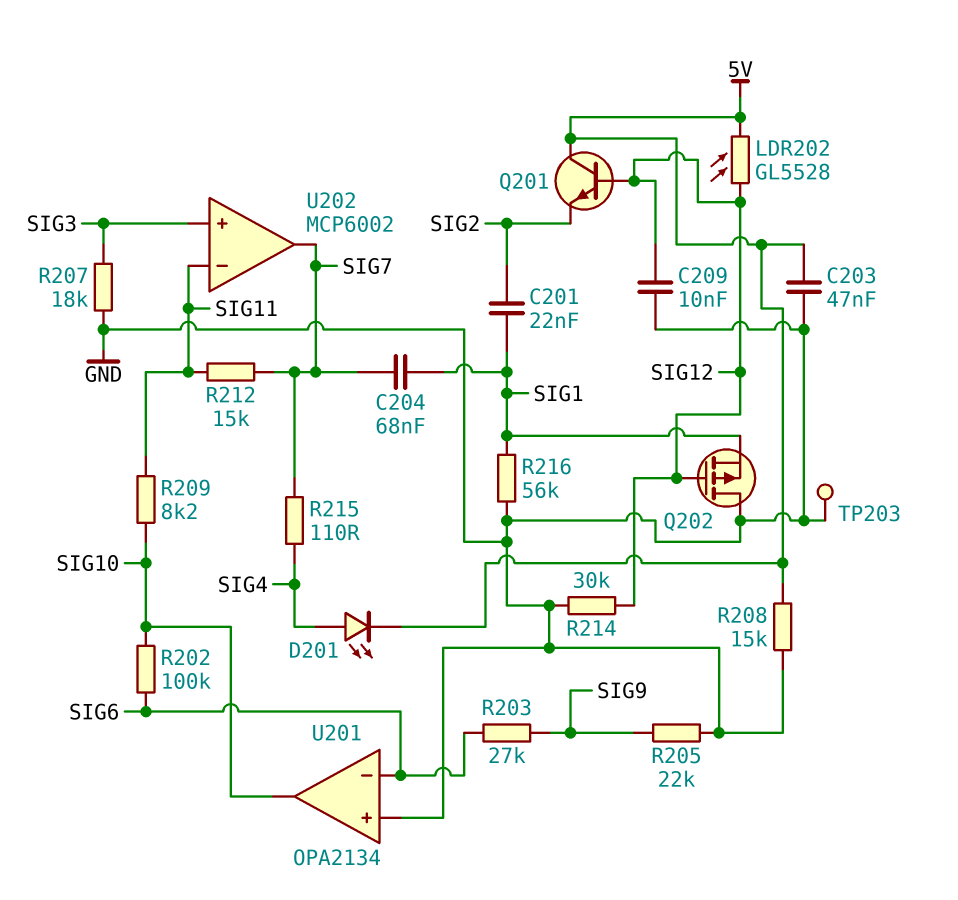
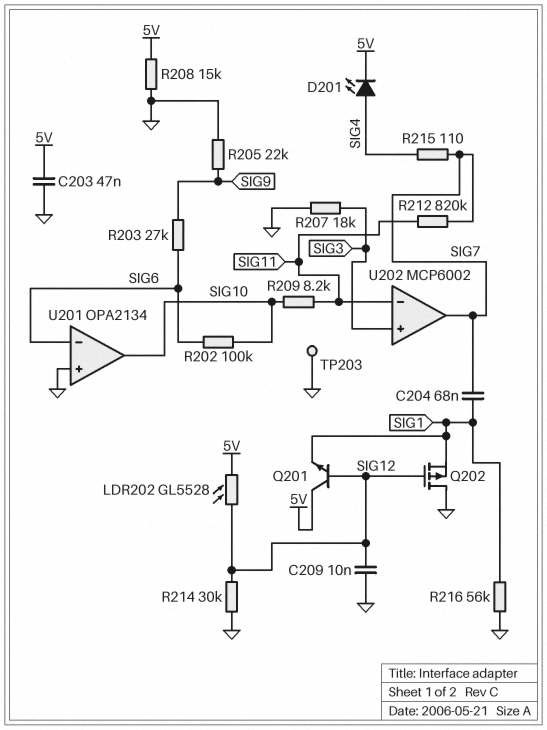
C201: 22nF (SIG1, SIG2) -> none
Q201: NPN (B SIG12, C 5V, E SIG2) -> NPN (B SIG12, C 5V, E SIG1)
R212: 15k (SIG7, SIG11) -> 820k (SIG7, SIG11)

